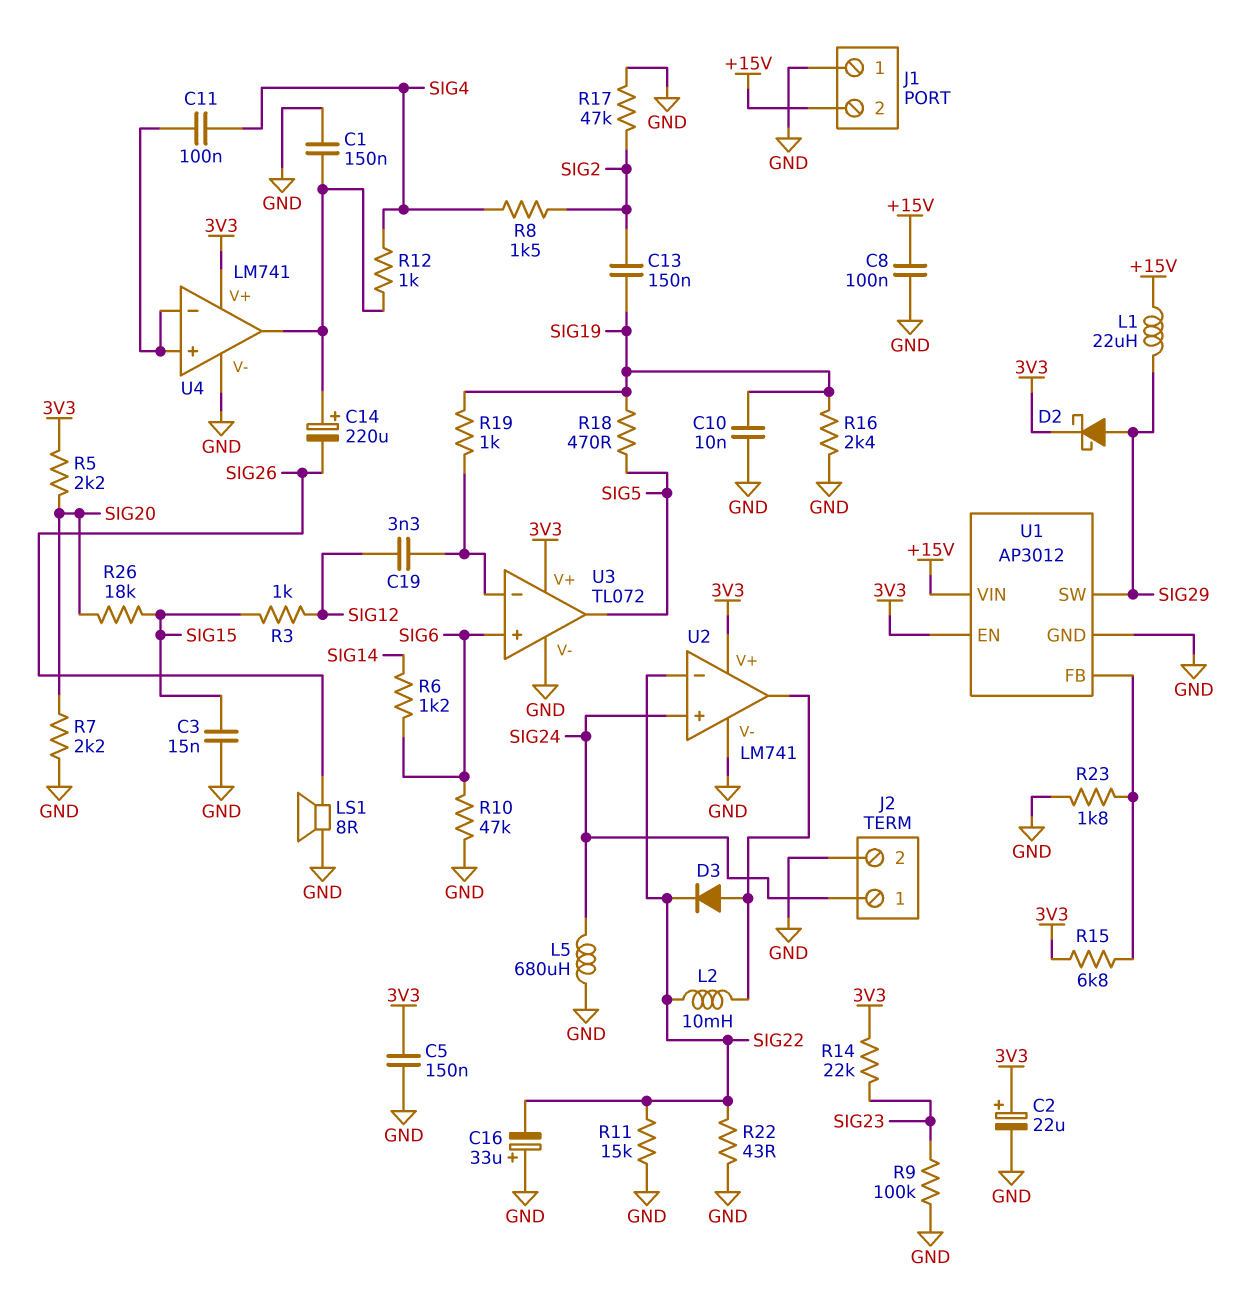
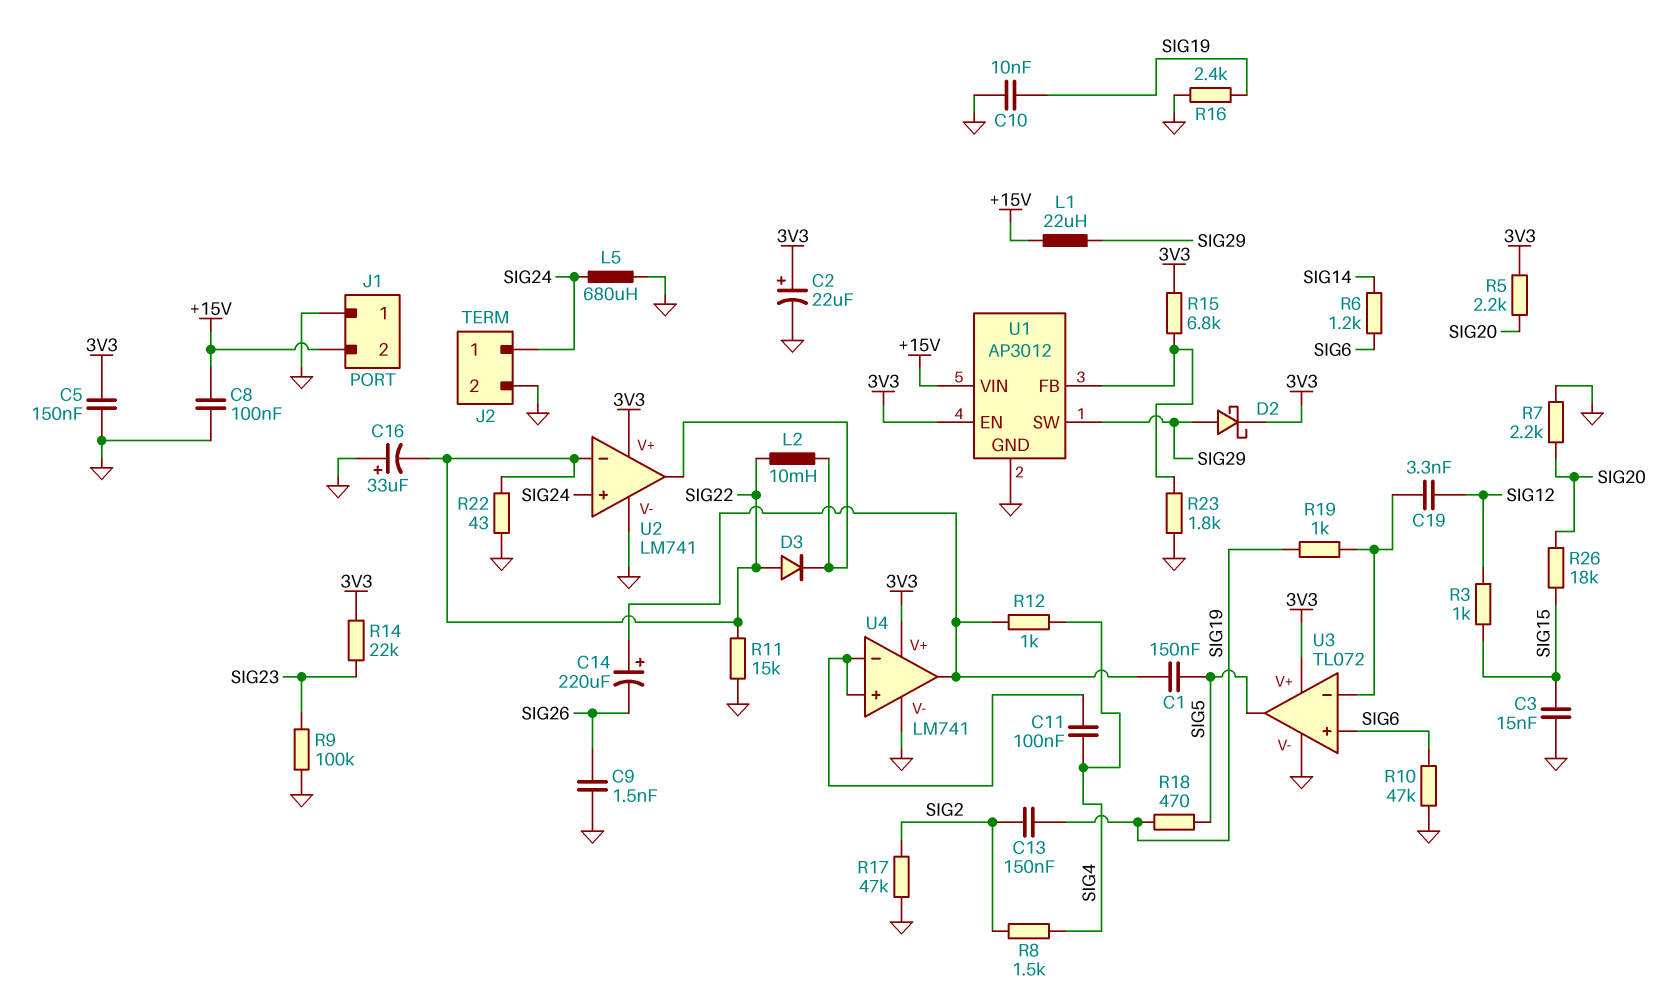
C1: 150nF (GND, U4/out) -> 150nF (SIG5, U4/out)
C9: none -> 1.5nF (GND, SIG26)
D3: diode (A U2/out, K SIG22) -> diode (A SIG22, K U2/out)
LS1: speaker 8R (GND, SIG26) -> none

